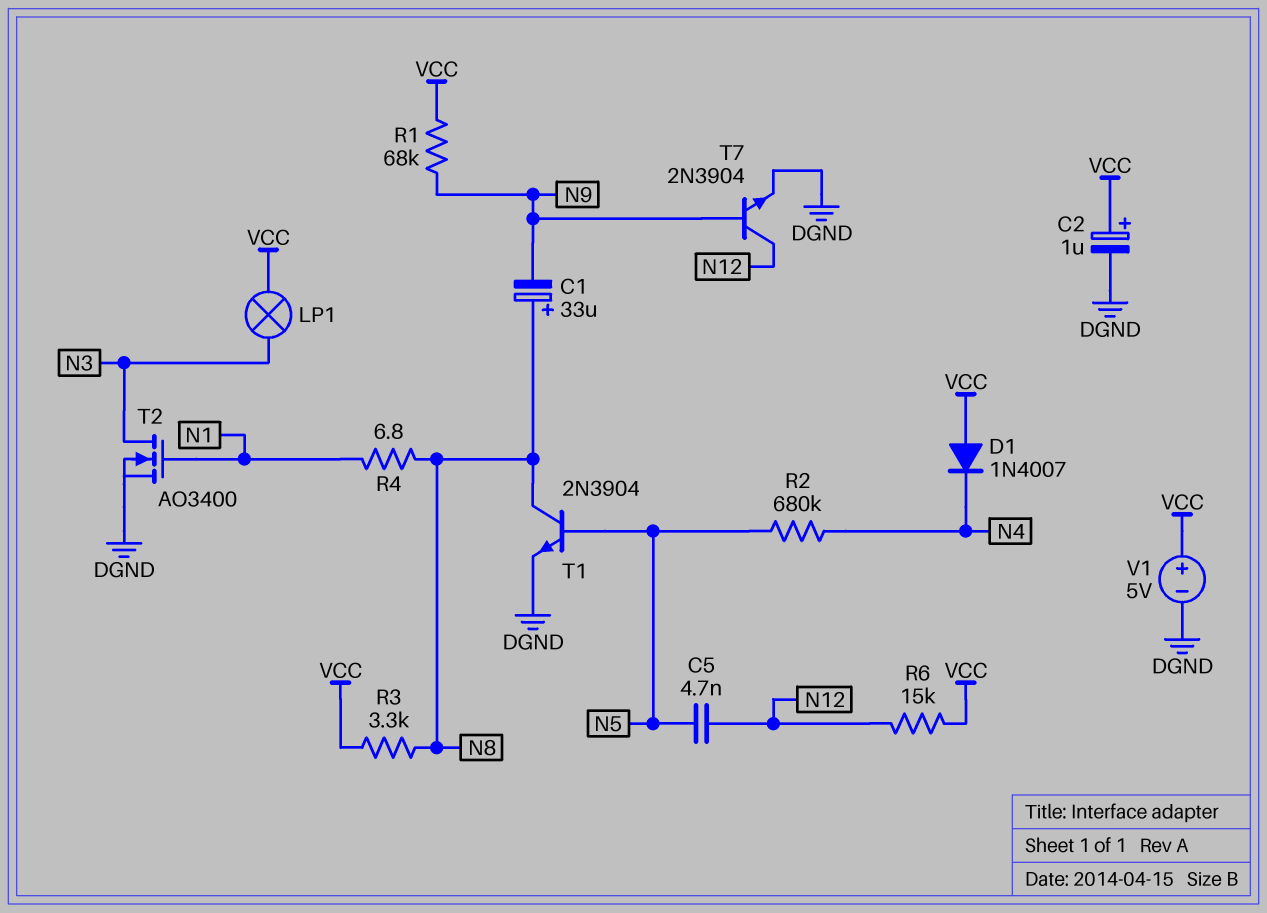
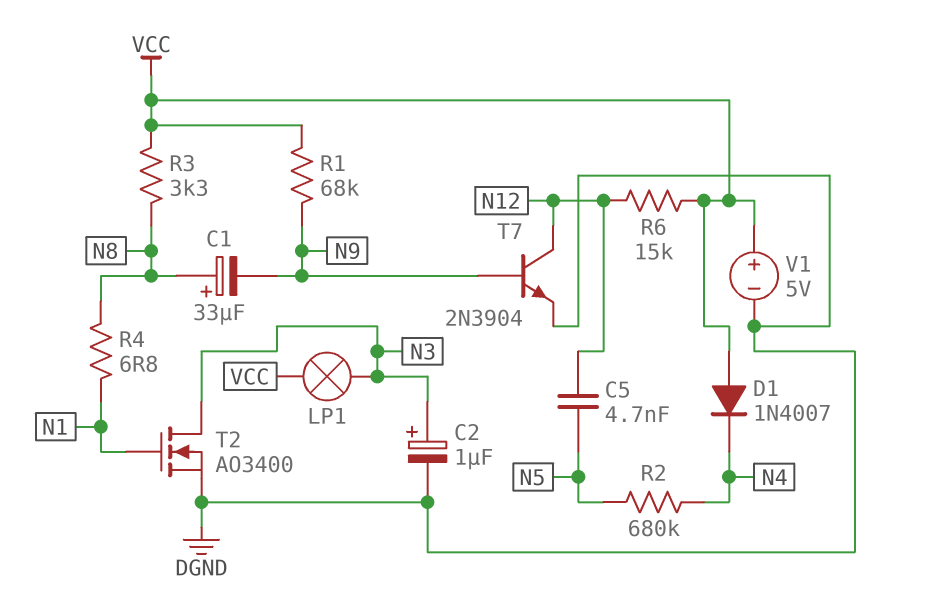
C2: 1uF (plus VCC, minus DGND) -> 1uF (plus N3, minus DGND)
T1: NPN 2N3904 (B N5, C N8, E DGND) -> none

